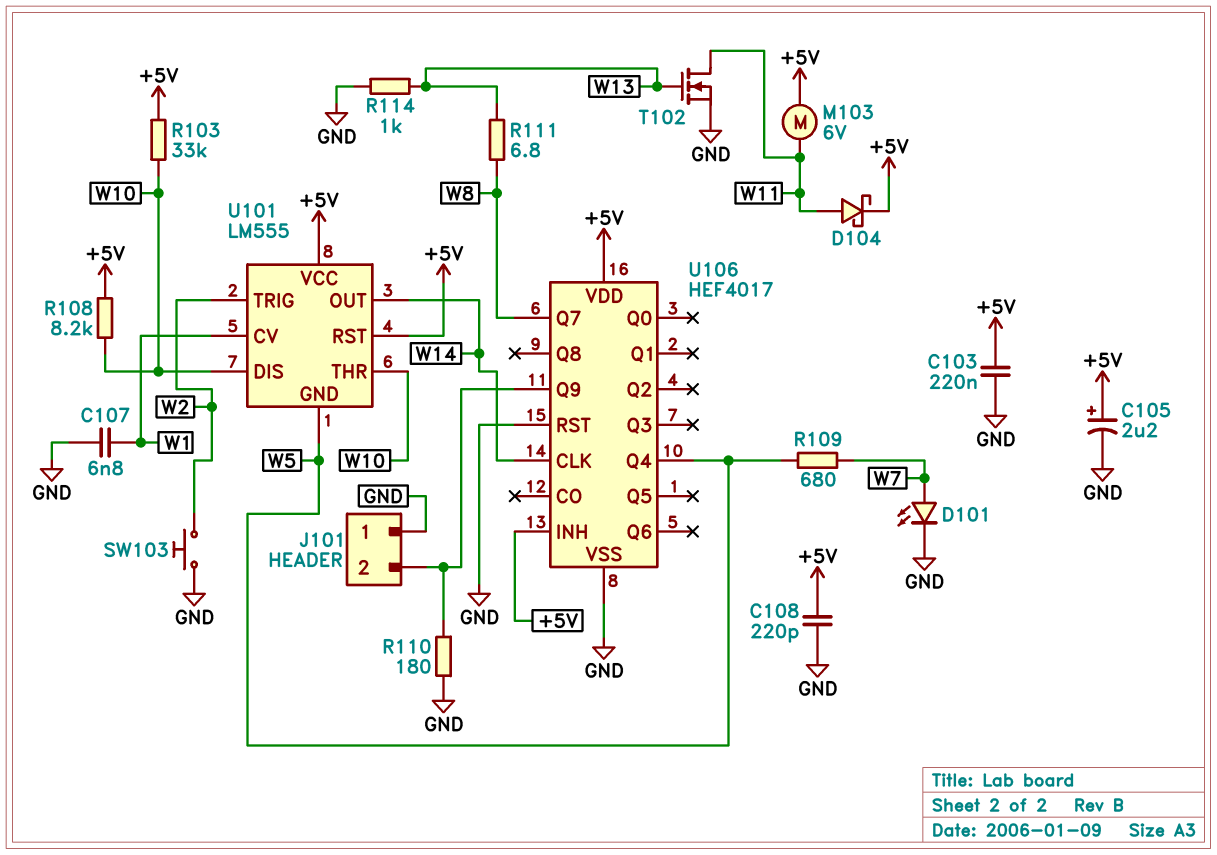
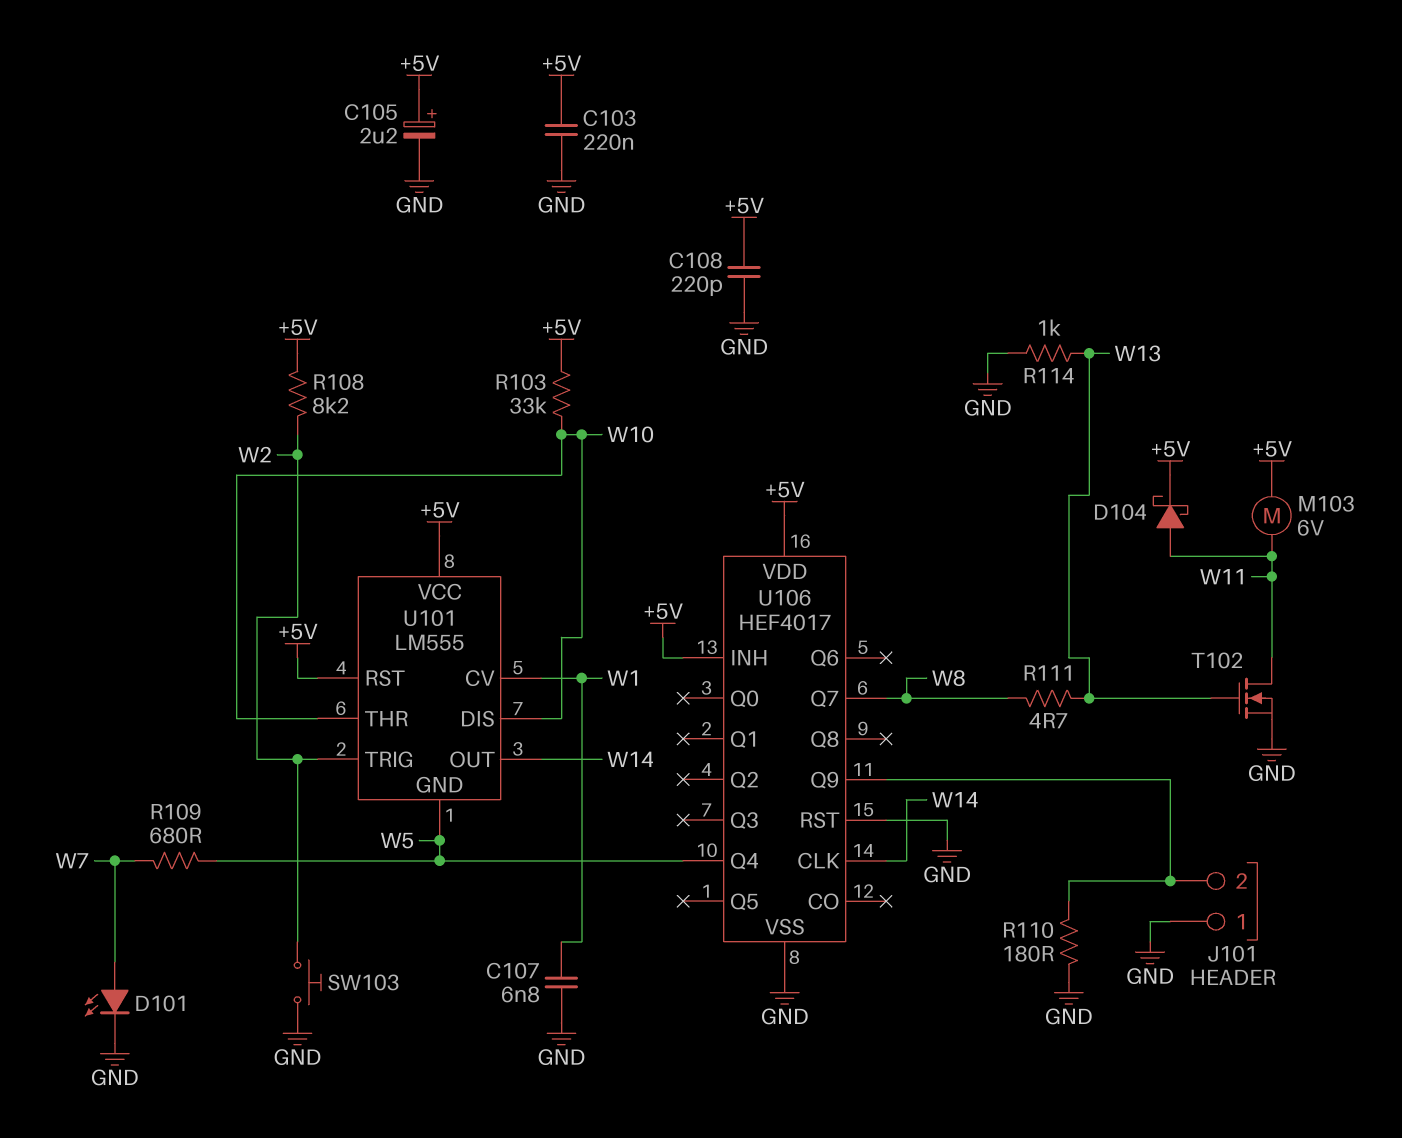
R108: 8.2k (+5V, W10) -> 8.2k (+5V, W2)
R111: 6.8 (W8, W13) -> 4.7 (W8, W13)

